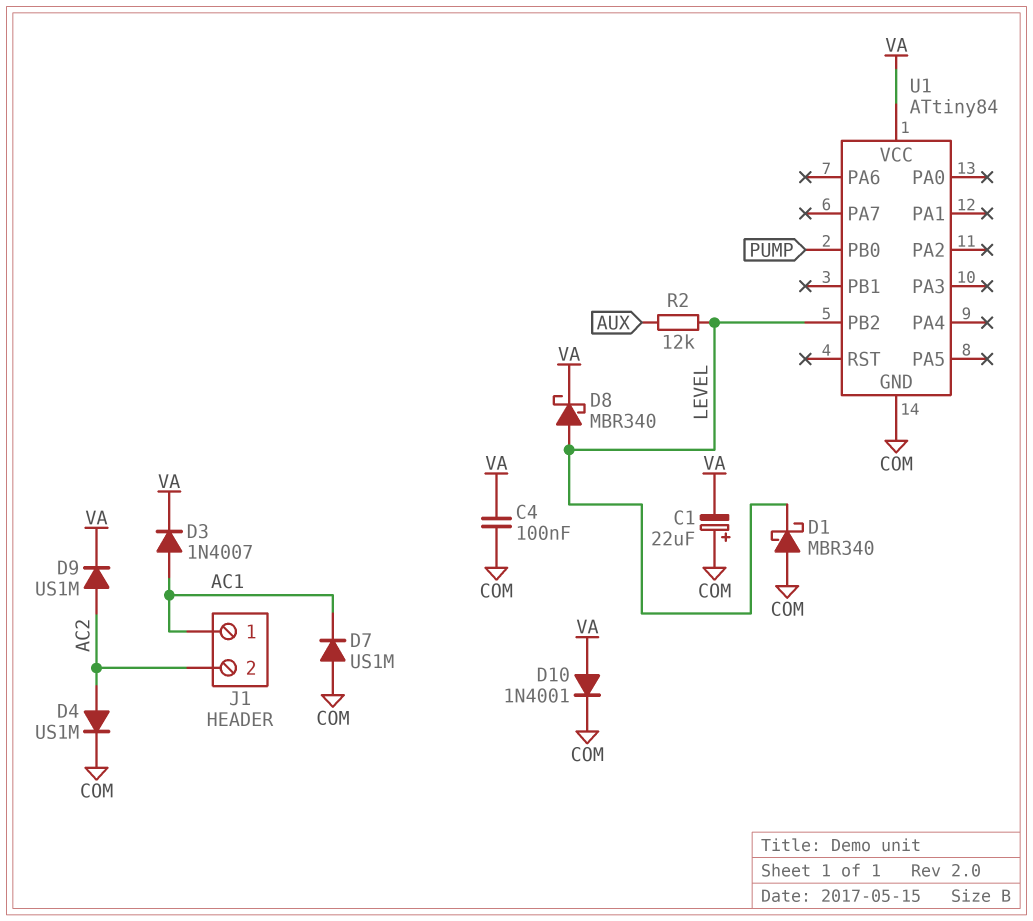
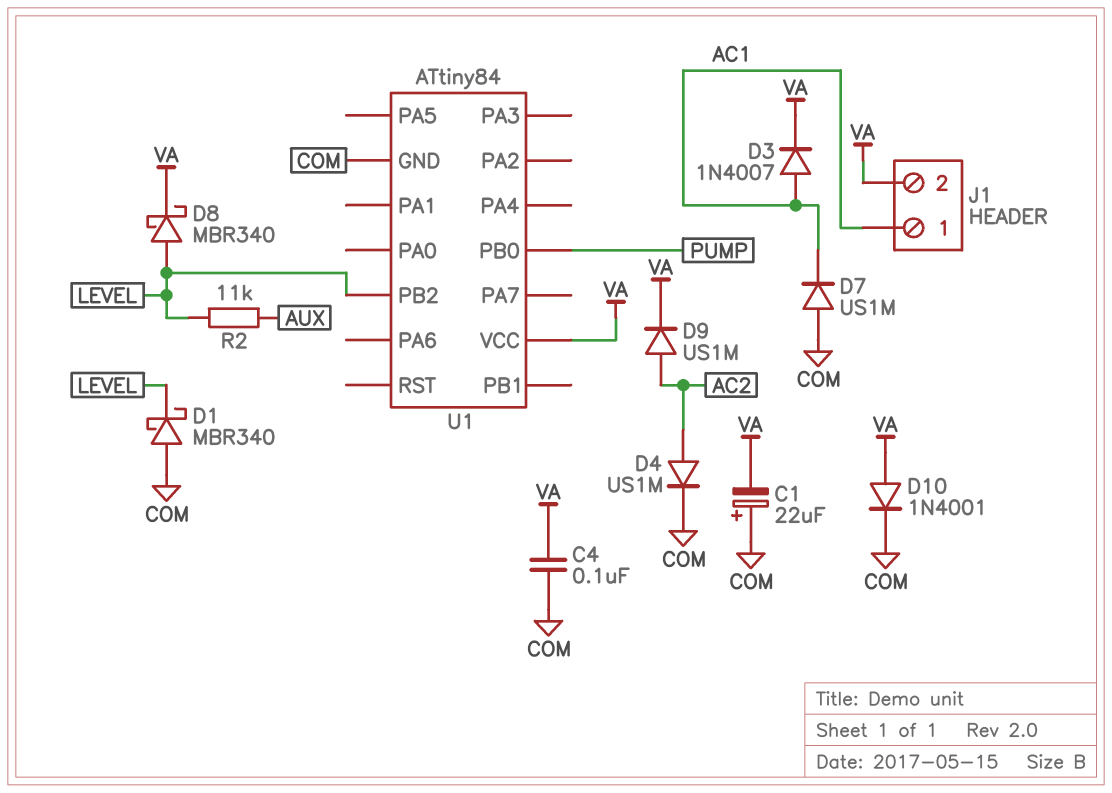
J1 pin 2: AC2 -> VA
R2: 12k (AUX, LEVEL) -> 11k (AUX, LEVEL)

